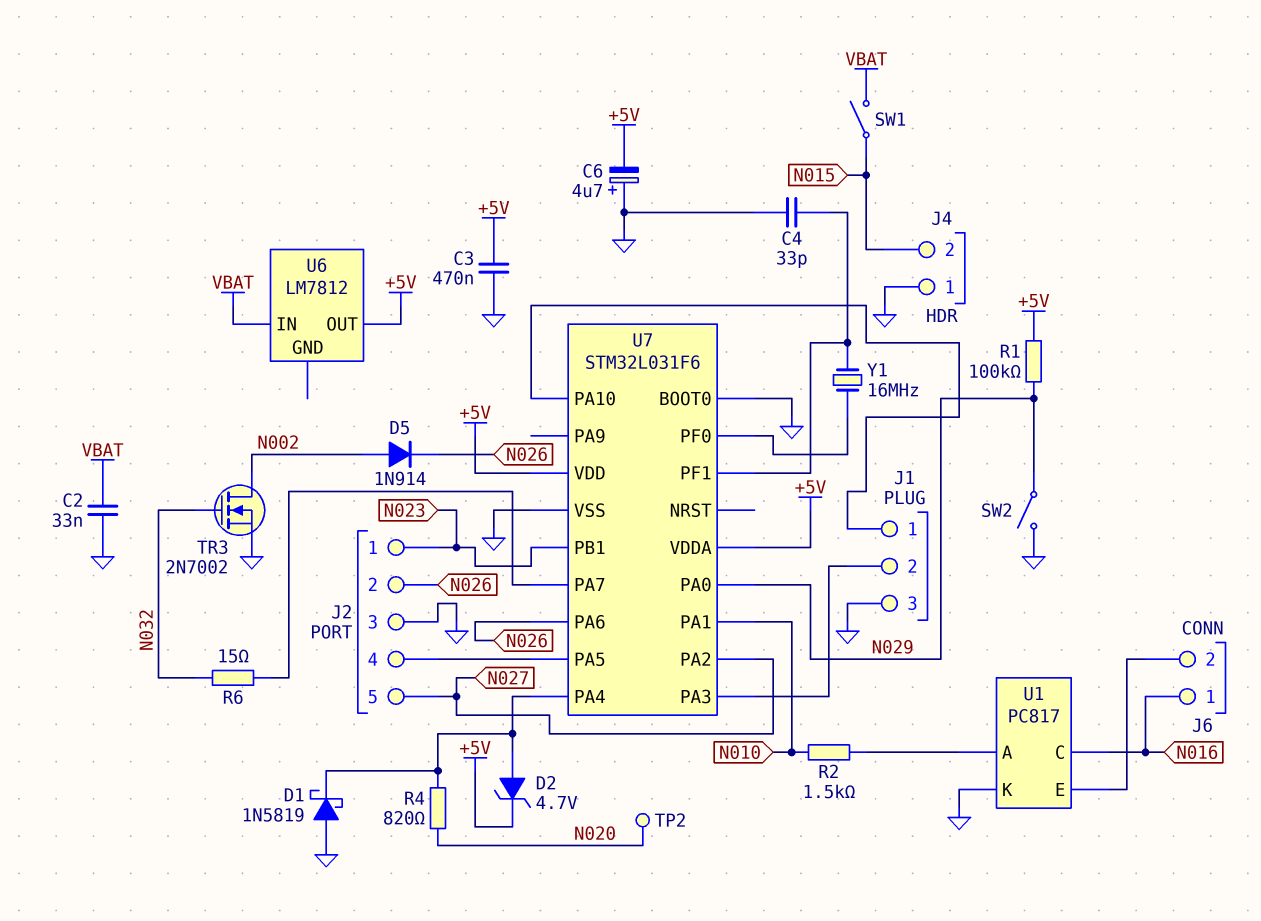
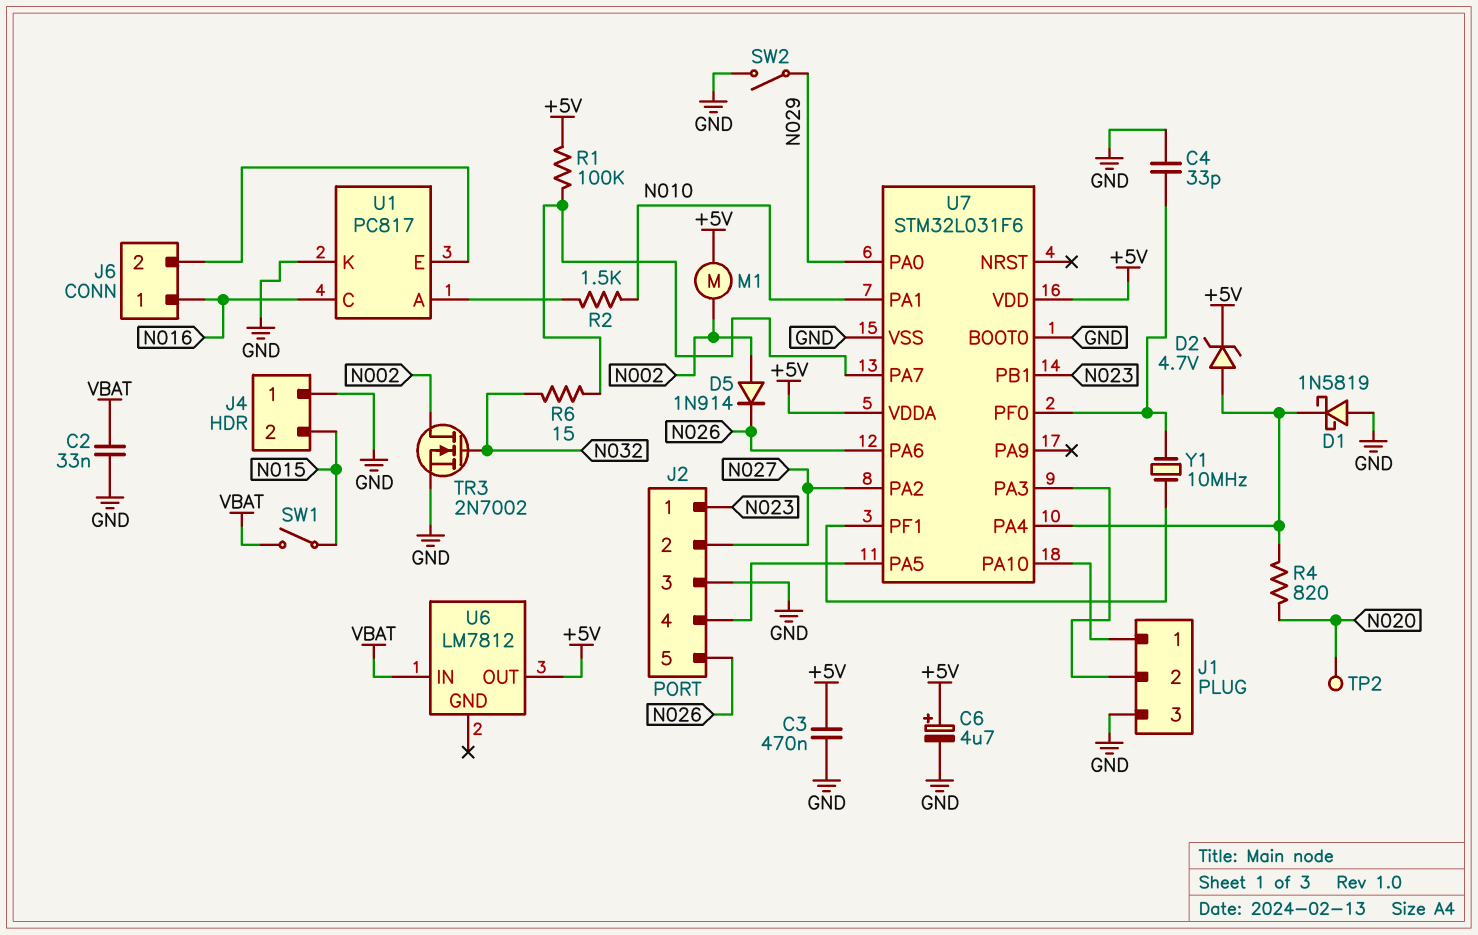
C4: 33pF (GND, U7/PF1) -> 33pF (GND, U7/PF0)
C6: 4.7uF (plus GND, minus +5V) -> 4.7uF (plus +5V, minus GND)
J2 pin 2: N026 -> N027
J2 pin 5: N027 -> N026
M1: none -> motor (+5V, N002)
R1: 100k (+5V, N029) -> 100k (+5V, U7/PA7)
Y1: 16MHz (U7/PF0, U7/PF1) -> 10MHz (U7/PF0, U7/PF1)

